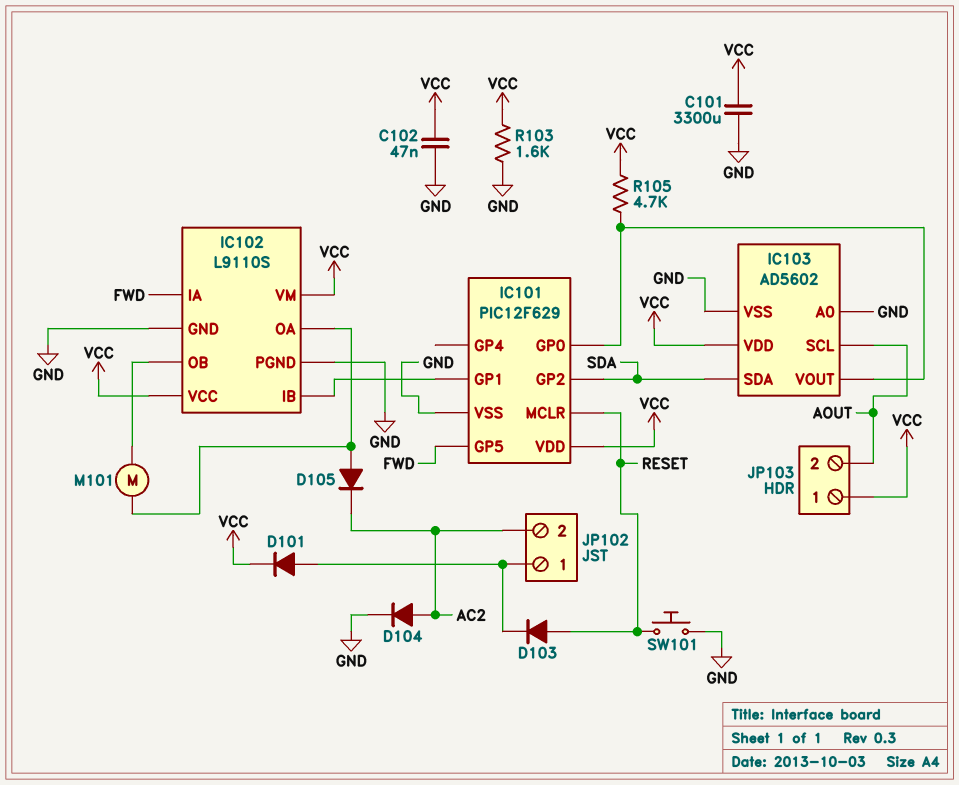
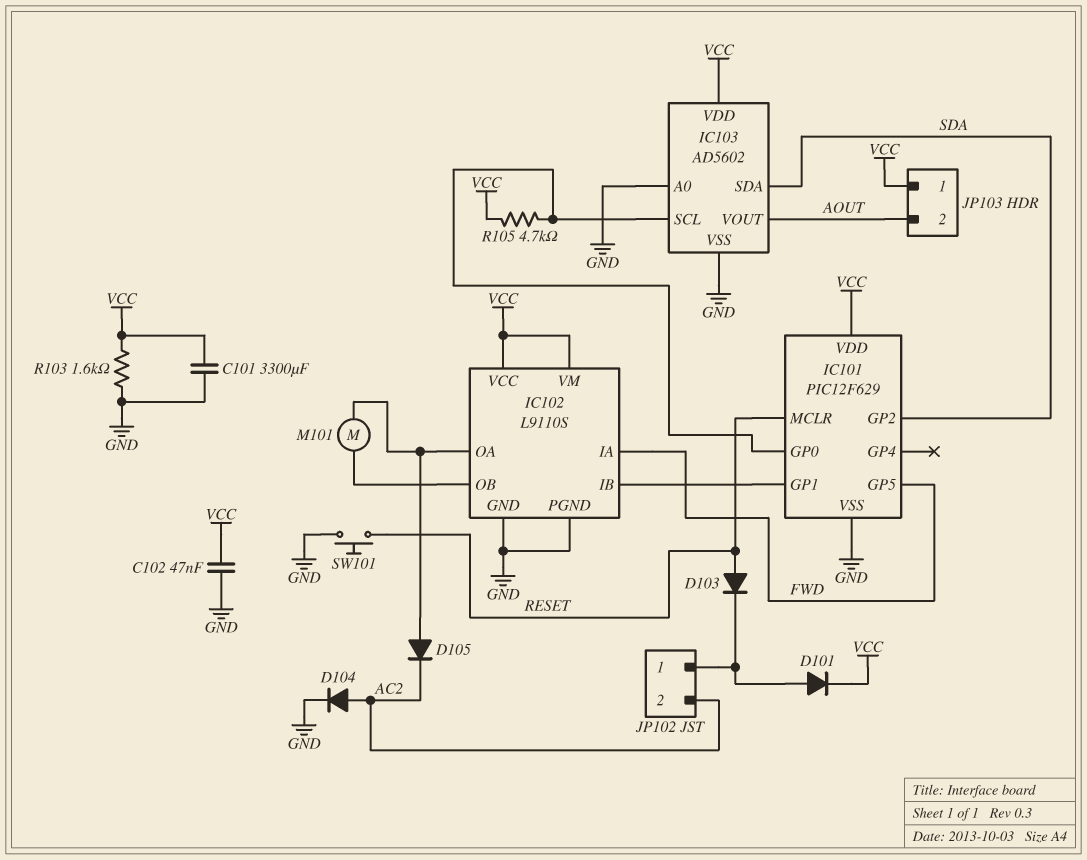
IC103 pin SCL: AOUT -> IC101/GP0
IC103 pin VOUT: IC101/GP0 -> AOUT

